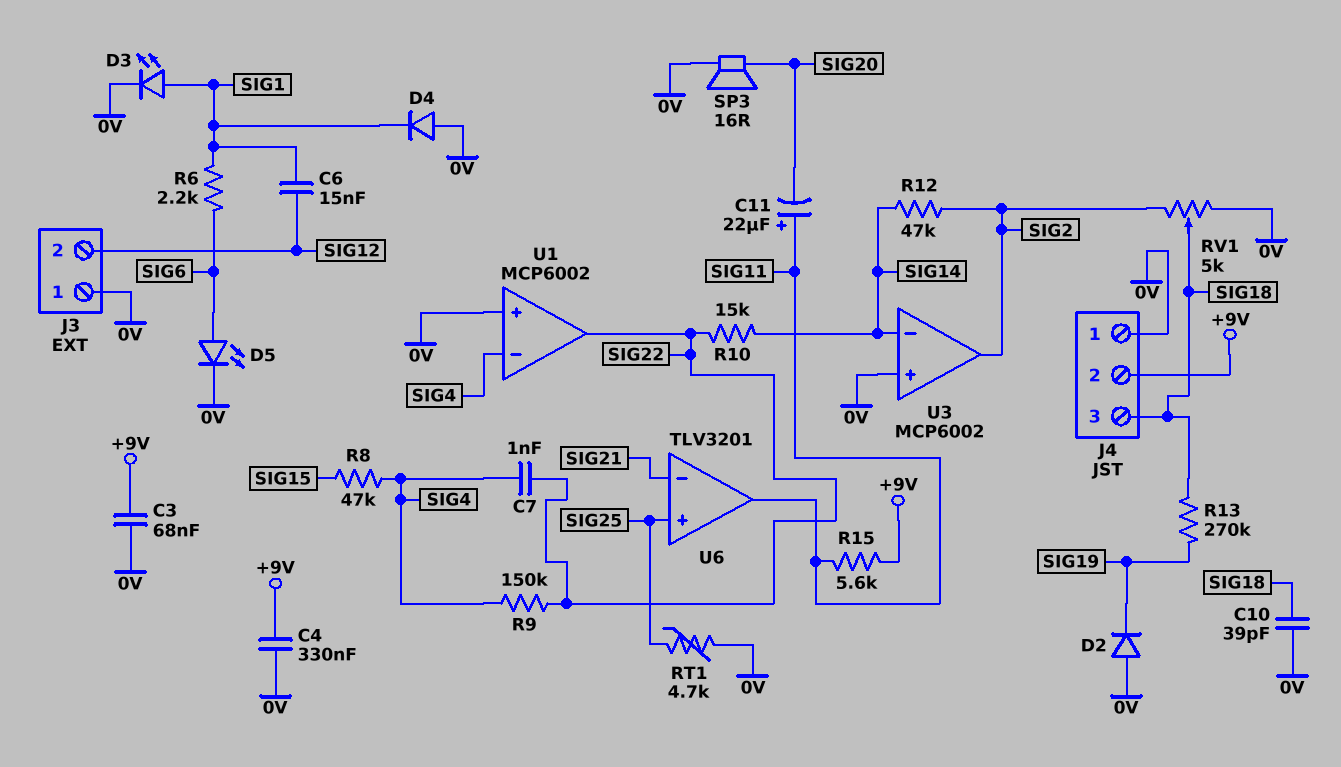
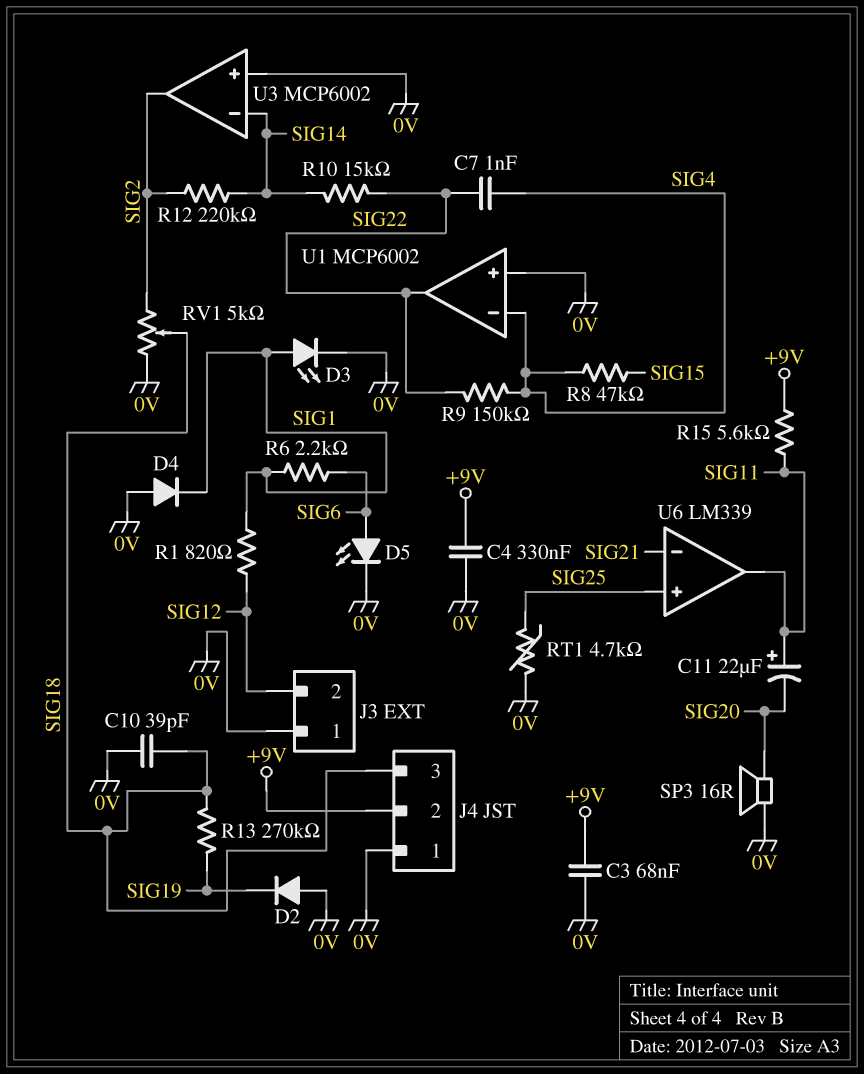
C6: 15nF (SIG1, SIG12) -> none
R1: none -> 820 (SIG1, SIG12)
R12: 47k (SIG2, SIG14) -> 220k (SIG2, SIG14)
U6: TLV3201 -> LM339

